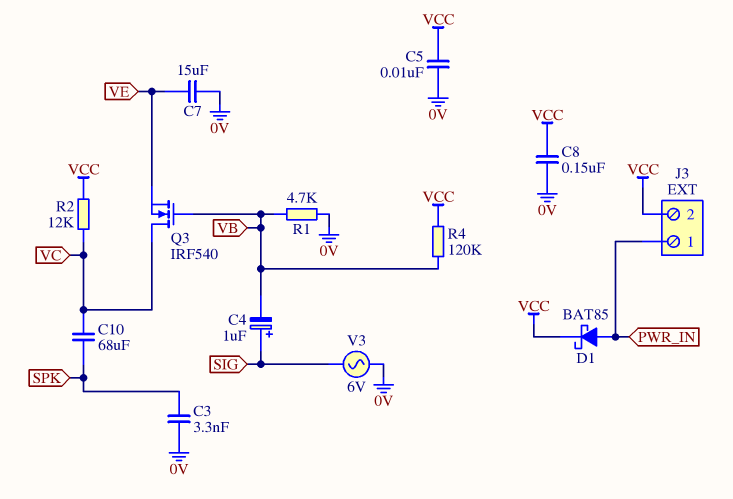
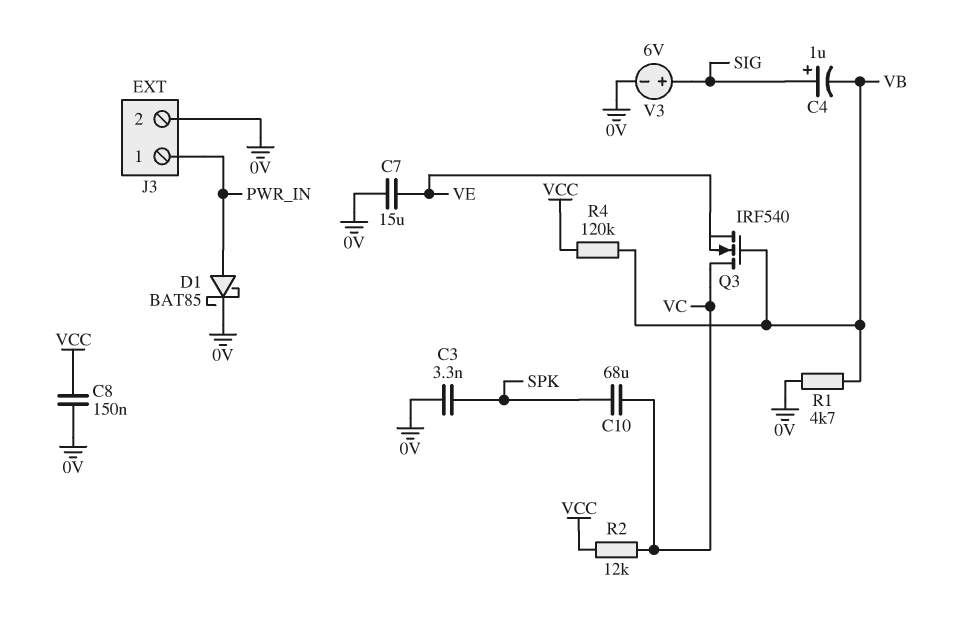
C5: 10nF (0V, VCC) -> none
D1: schottky BAT85 (A PWR_IN, K VCC) -> schottky BAT85 (A PWR_IN, K 0V)
J3 pin 2: VCC -> 0V
V3: AC 6V (0V, SIG) -> 6V (plus SIG, minus 0V)

